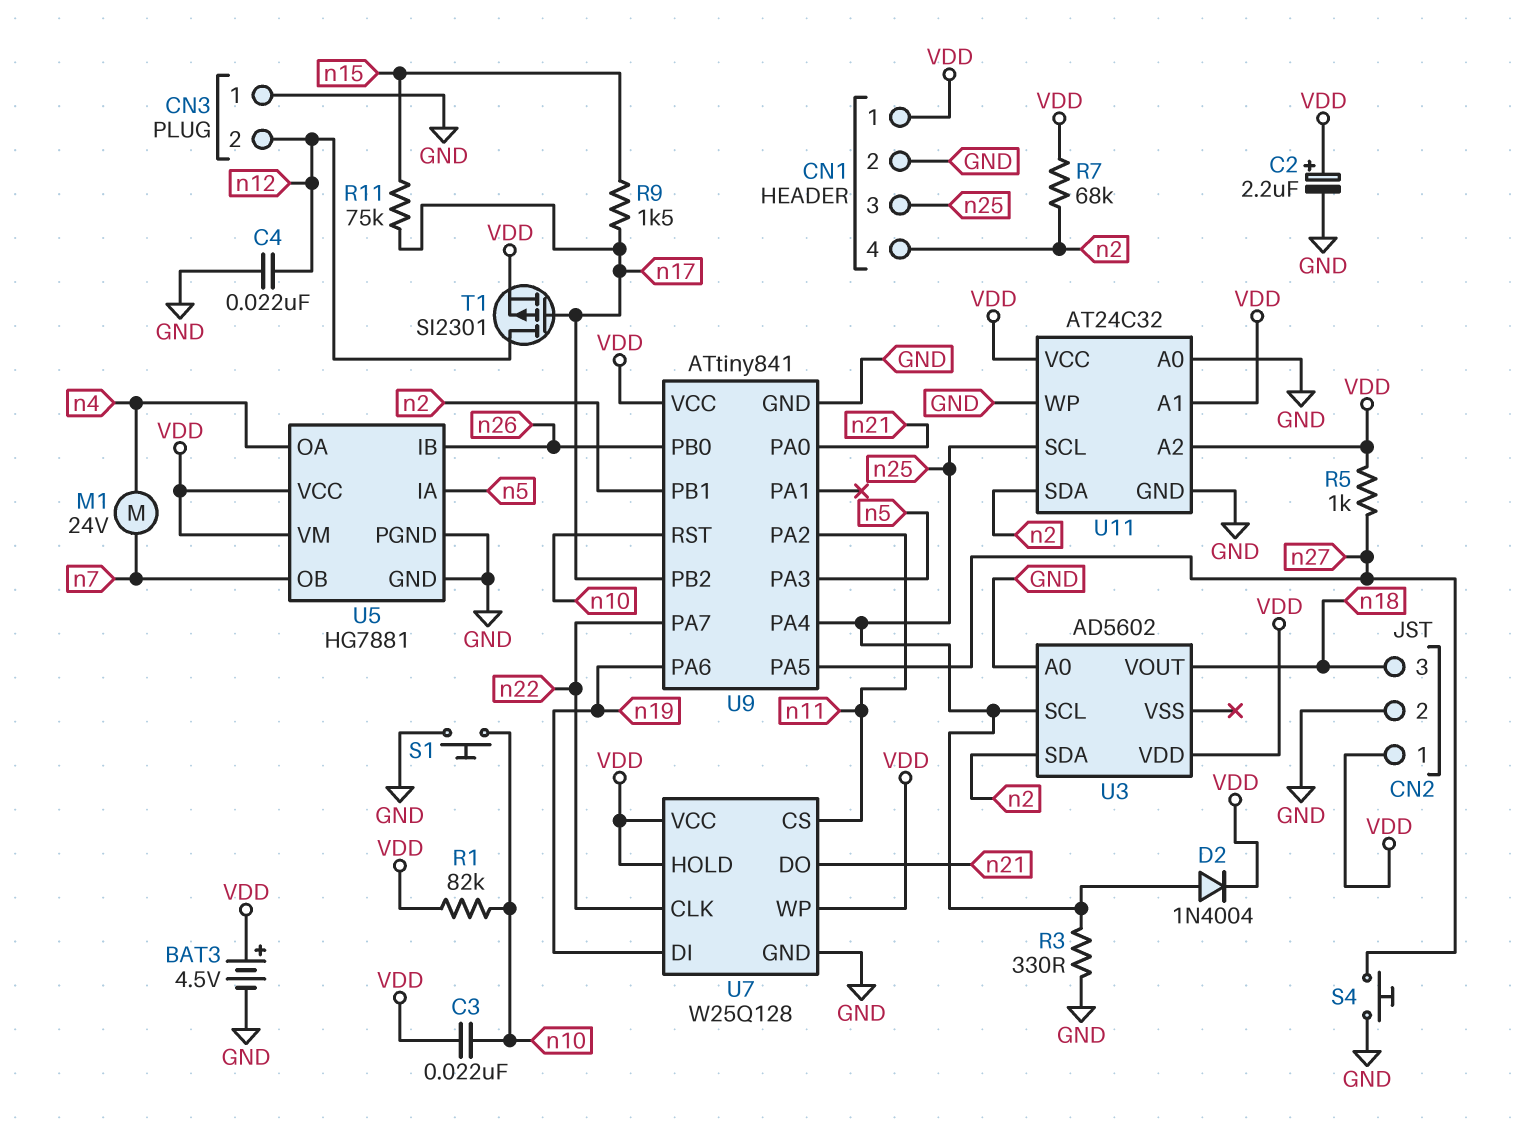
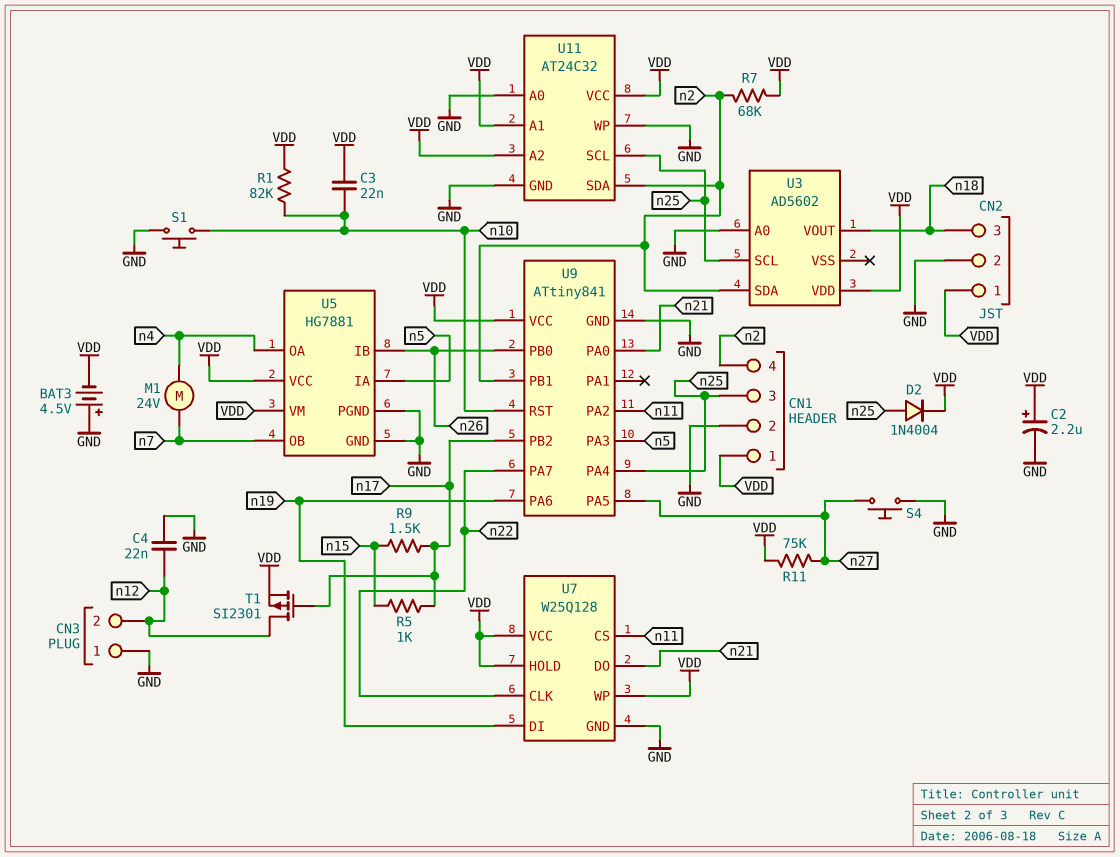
BAT3: 4.5V (plus VDD, minus GND) -> 4.5V (plus GND, minus VDD)
R3: 330 (GND, n25) -> none
R5: 1k (VDD, n27) -> 1k (n15, n17)
R11: 75k (n15, n17) -> 75k (VDD, n27)

